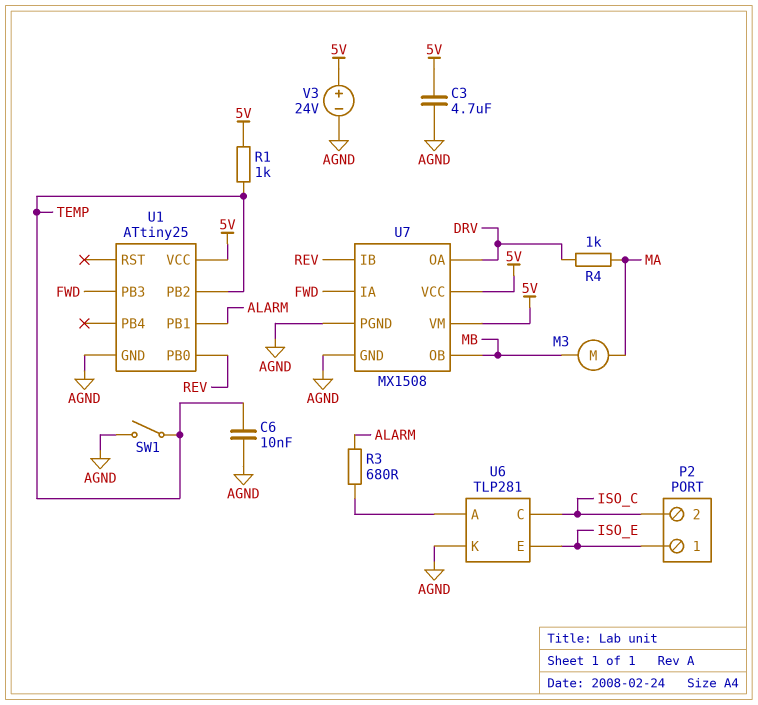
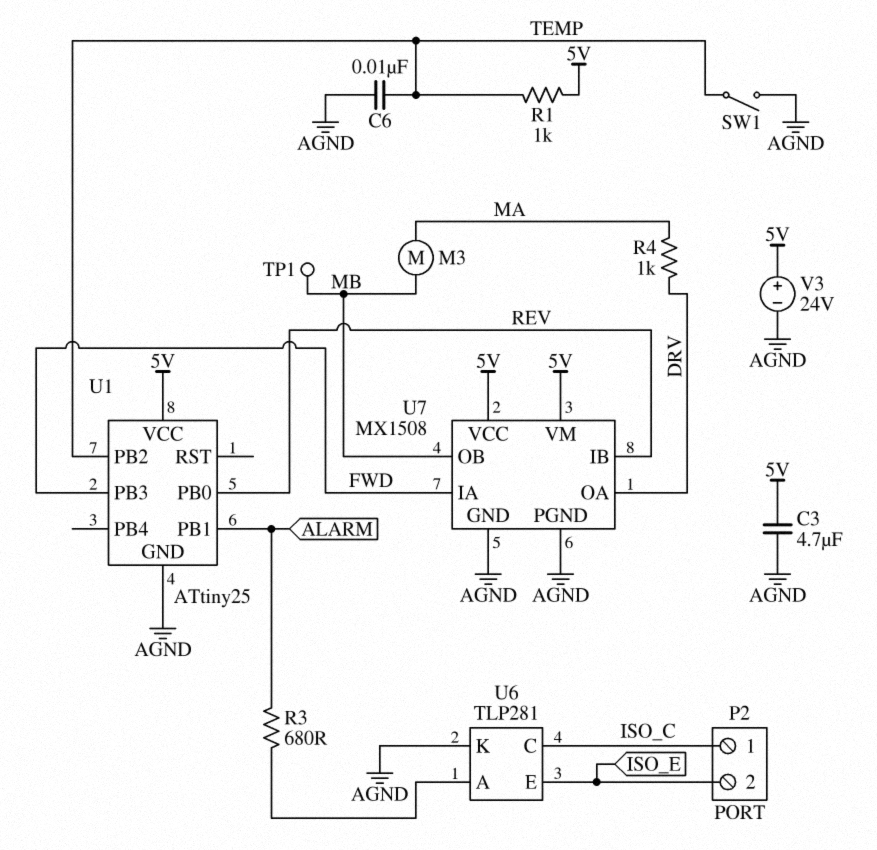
P2 pin 1: ISO_E -> ISO_C
P2 pin 2: ISO_C -> ISO_E
TP1: none -> test point (MB)

